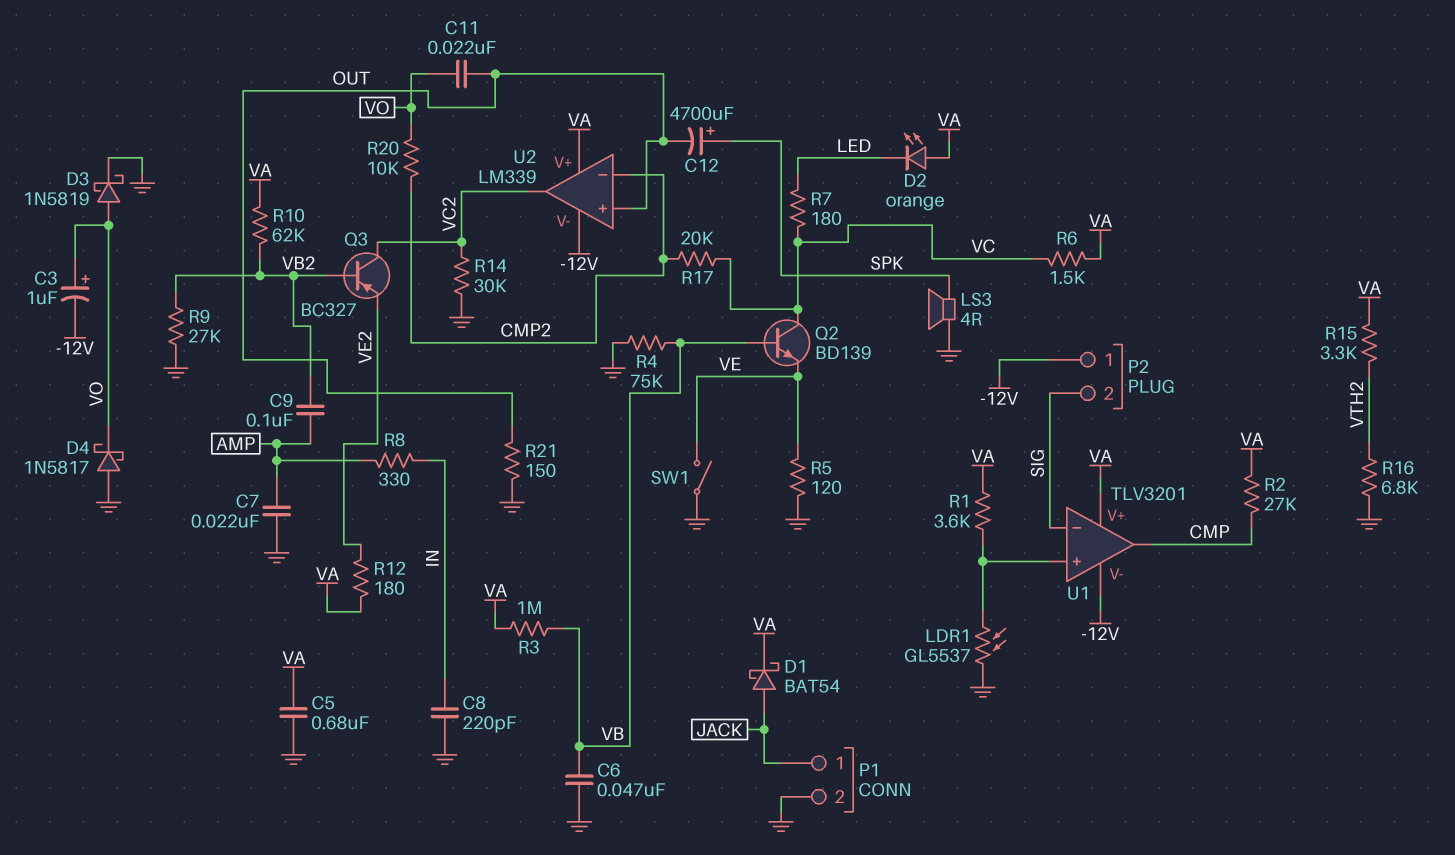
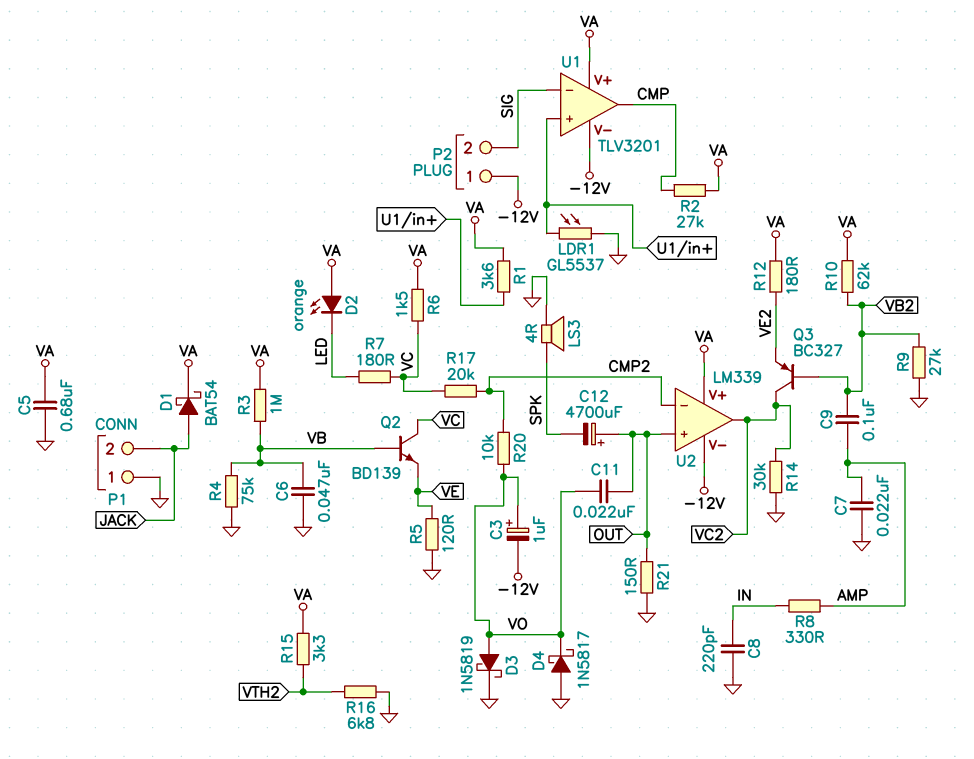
C12: 4700uF (plus SPK, minus OUT) -> 4700uF (plus OUT, minus SPK)
P1 pin 1: JACK -> GND
P1 pin 2: GND -> JACK
SW1: switch (GND, VE) -> none

